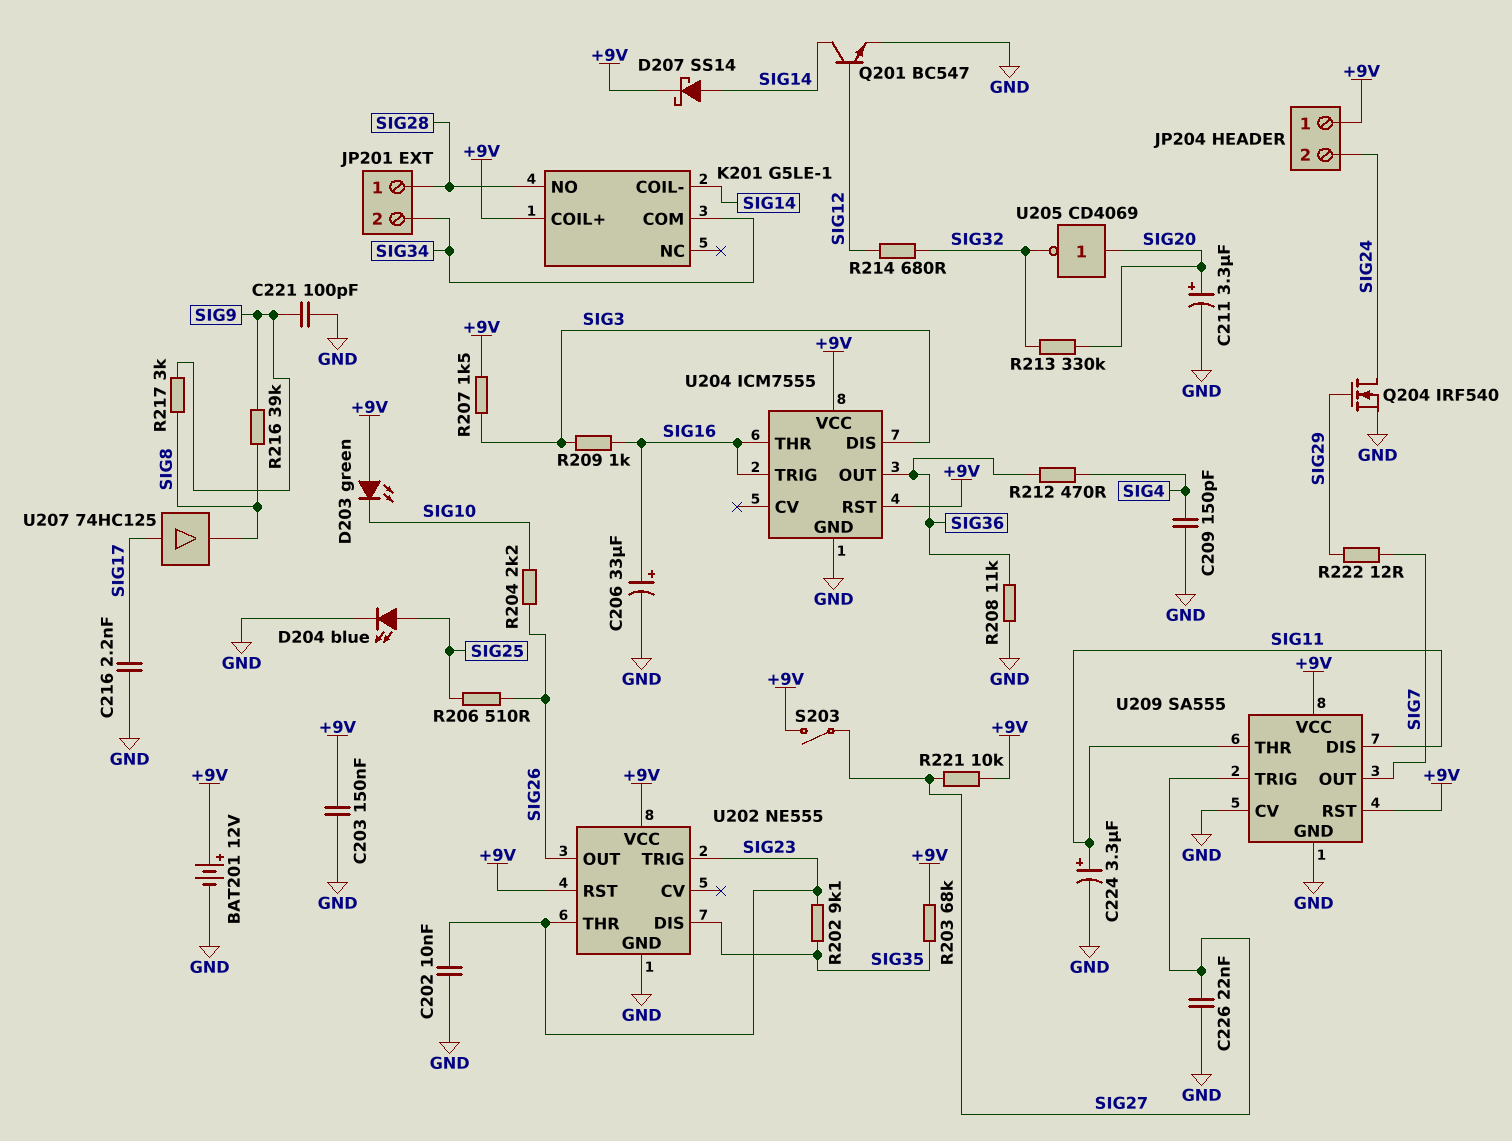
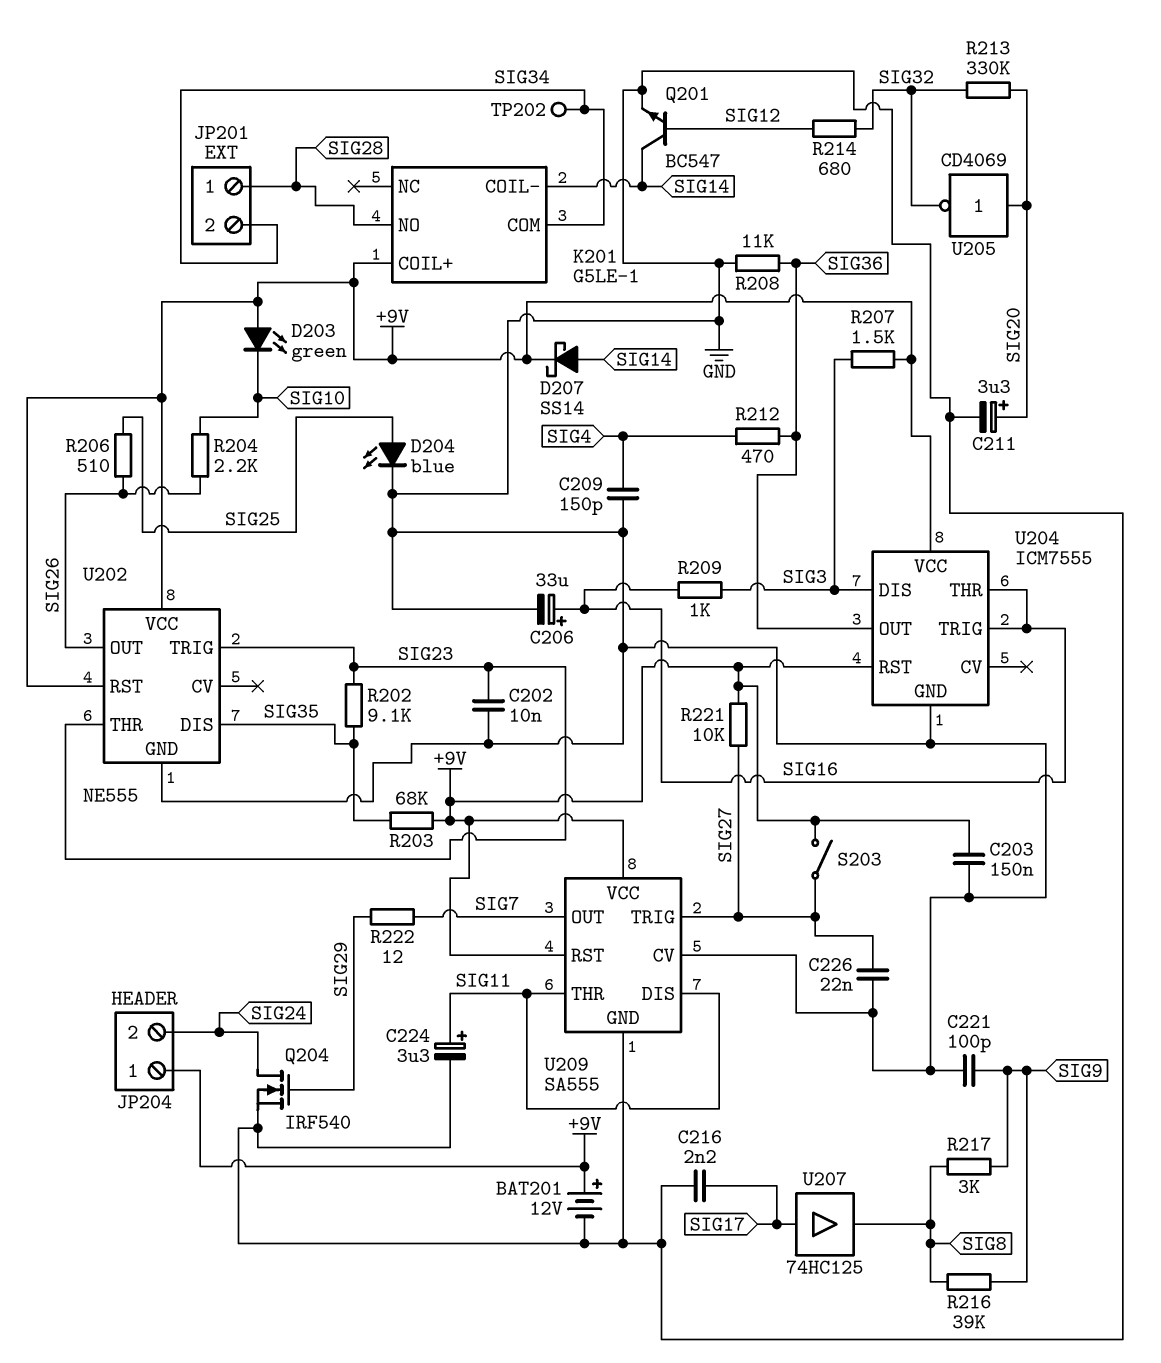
TP202: none -> test point (SIG34)

